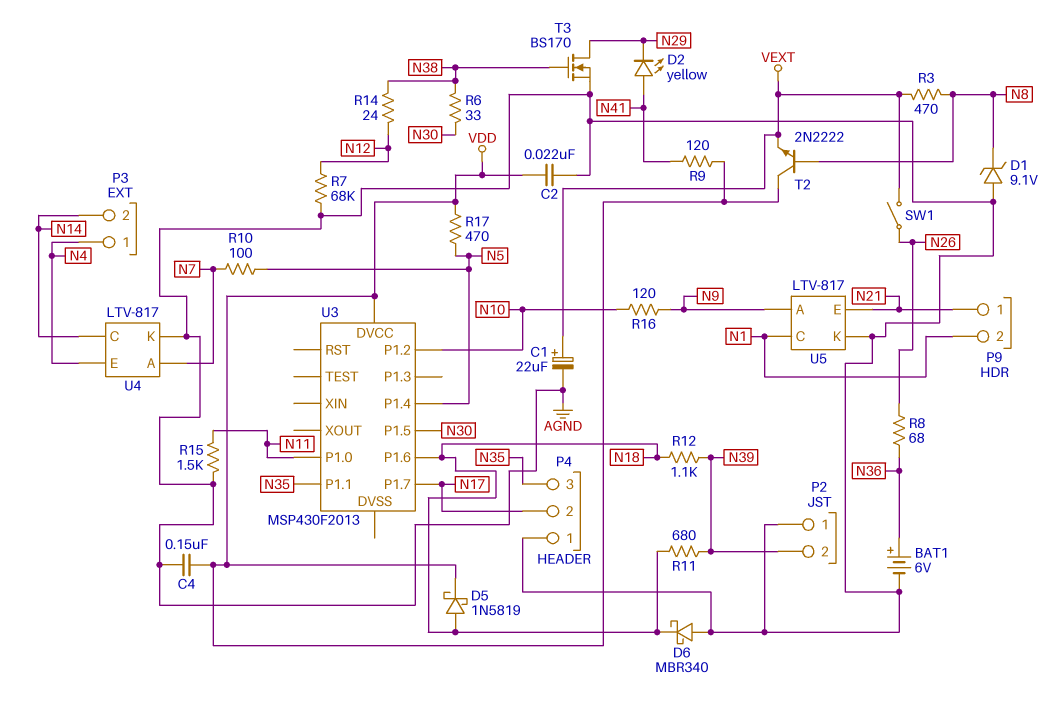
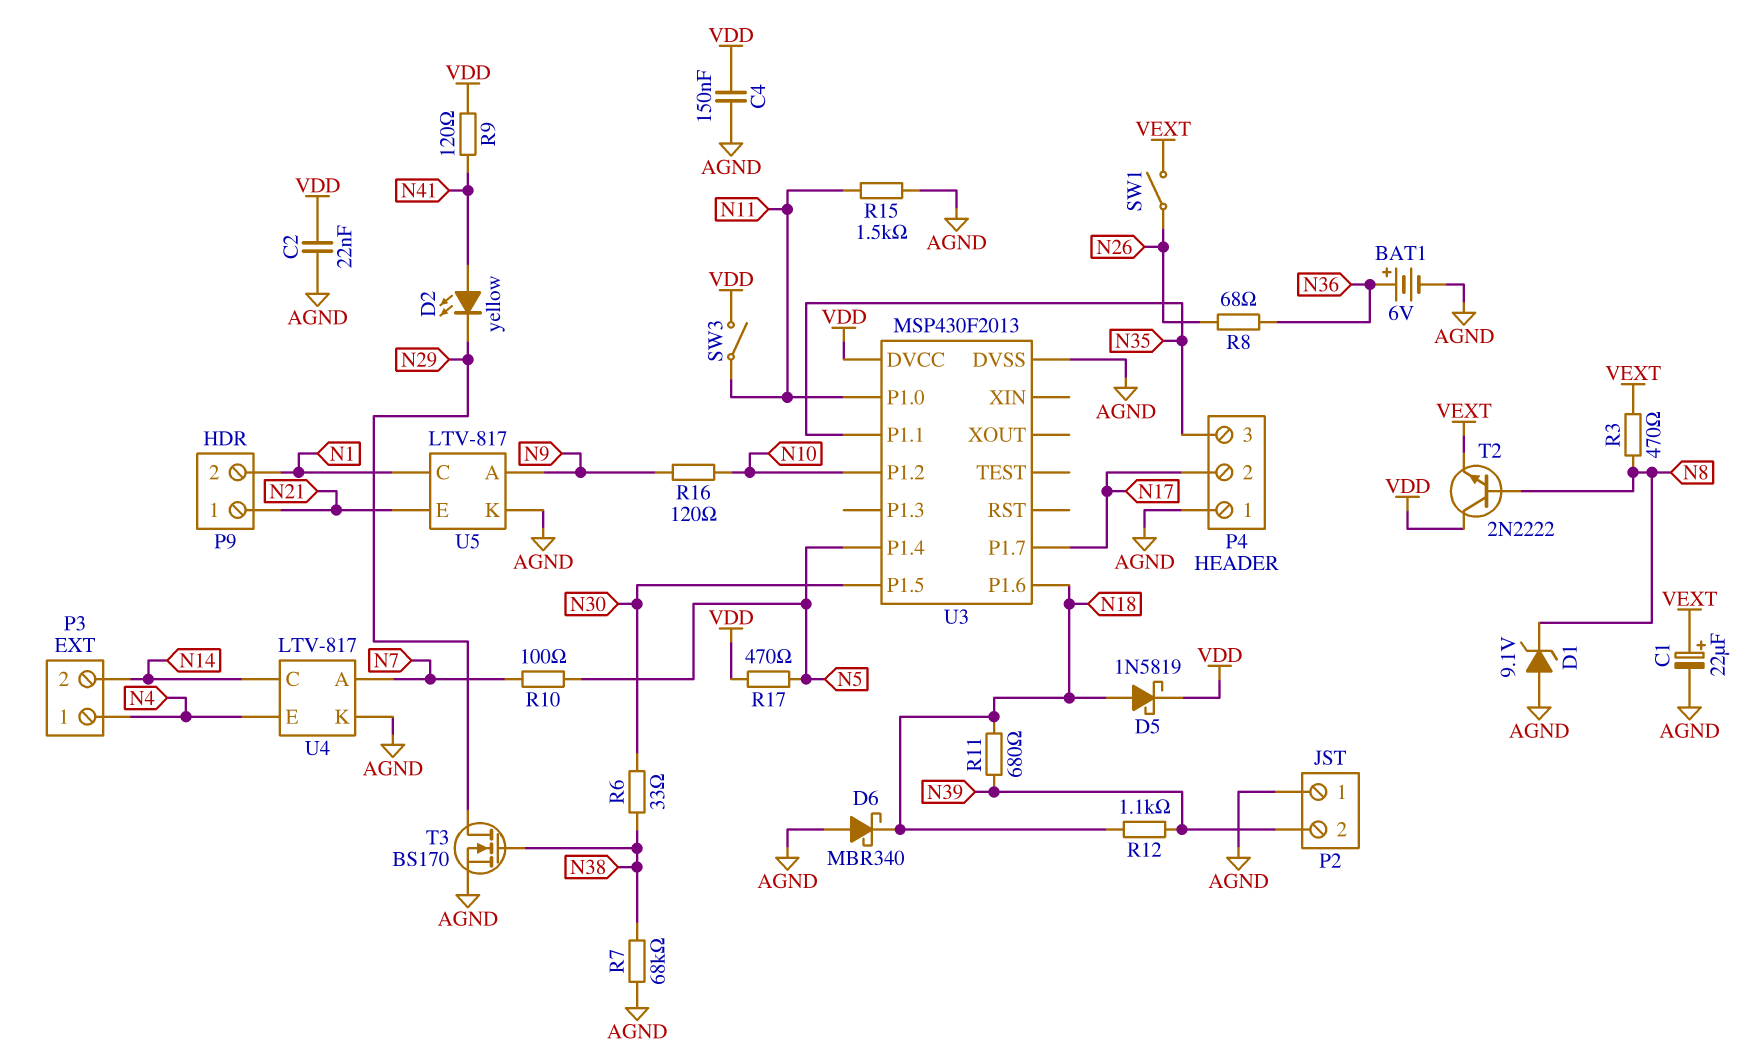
R7: 68k (AGND, N12) -> 68k (AGND, N38)
R14: 24 (N12, N38) -> none
SW3: none -> switch (N11, VDD)
U3 pin DVSS: none -> AGND

